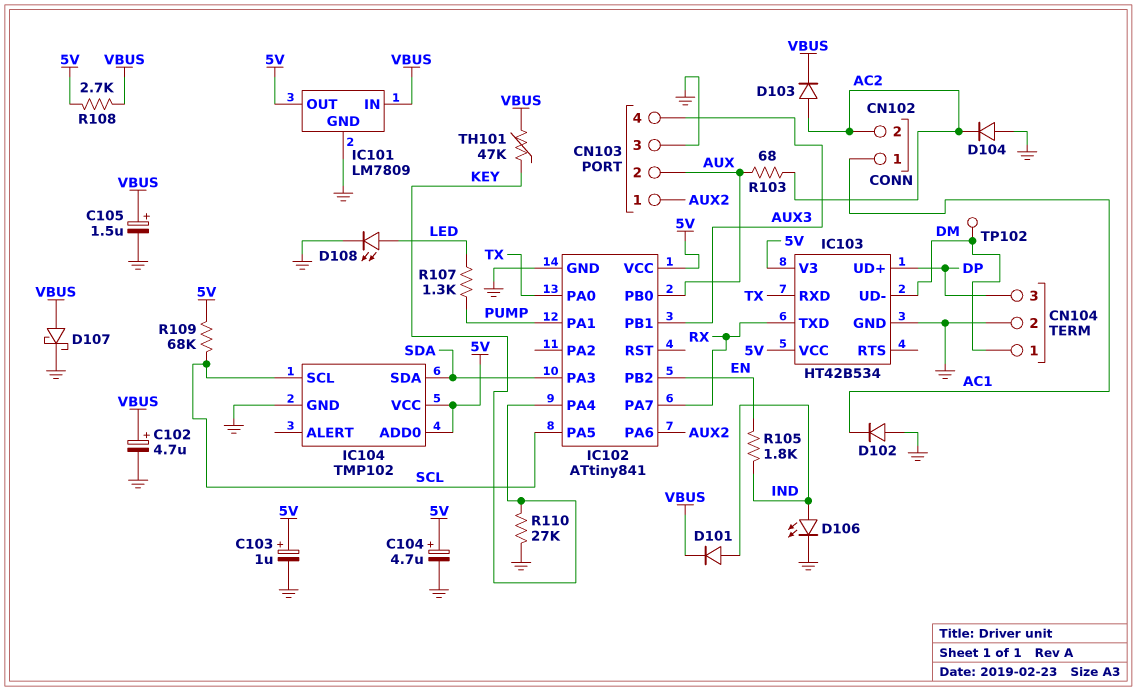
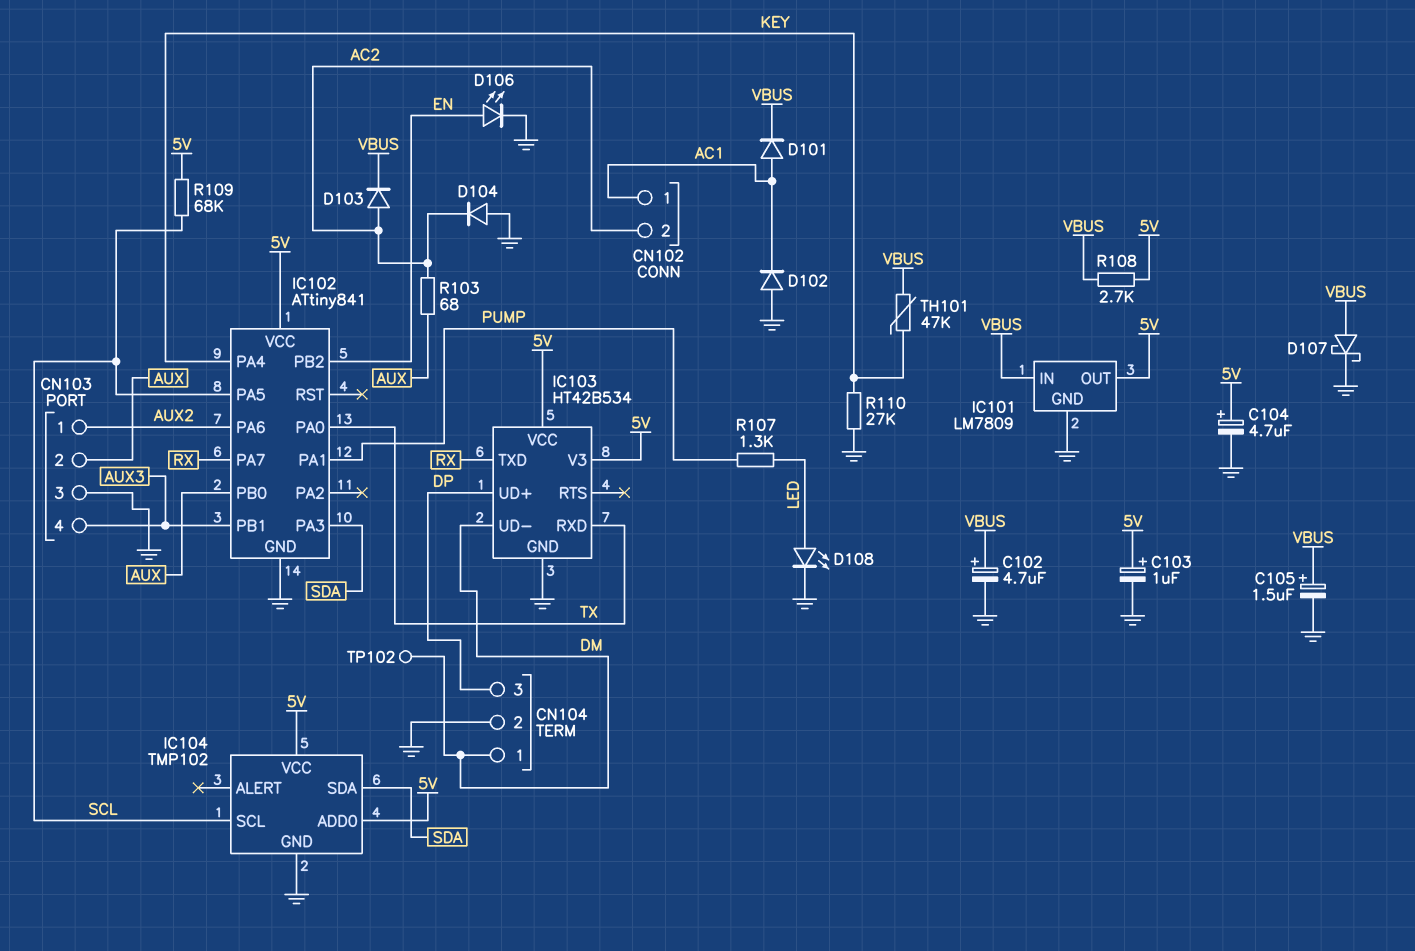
D101: diode (A IND, K VBUS) -> diode (A AC1, K VBUS)
D106: LED (A IND, K GND) -> LED (A EN, K GND)
R105: 1.8k (EN, IND) -> none

